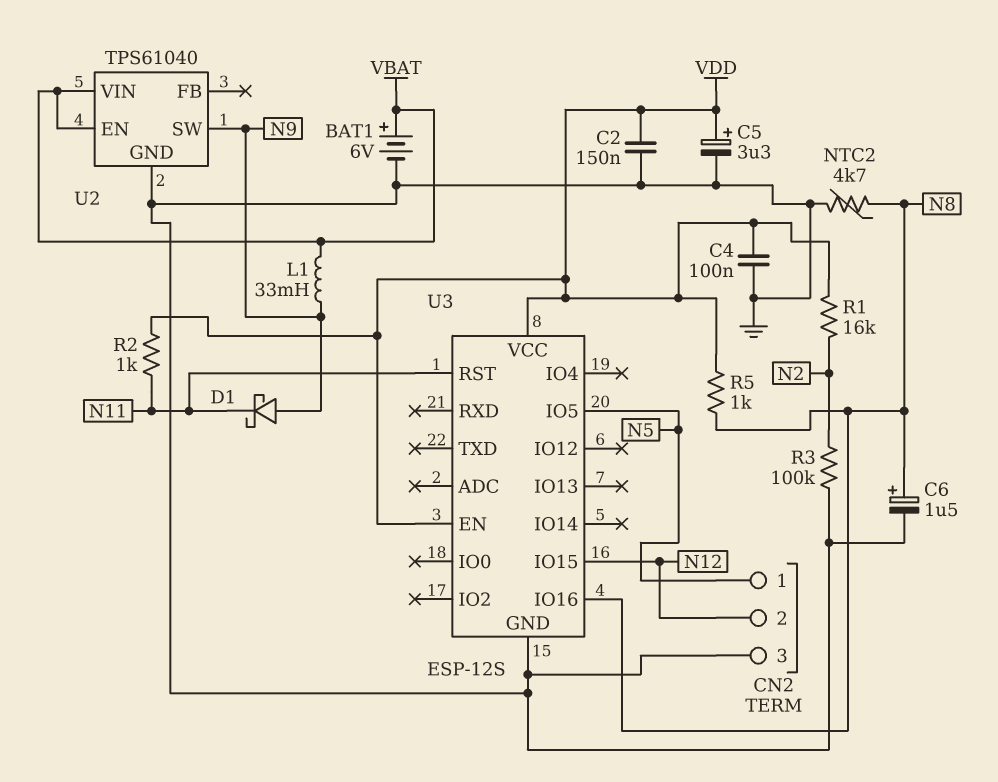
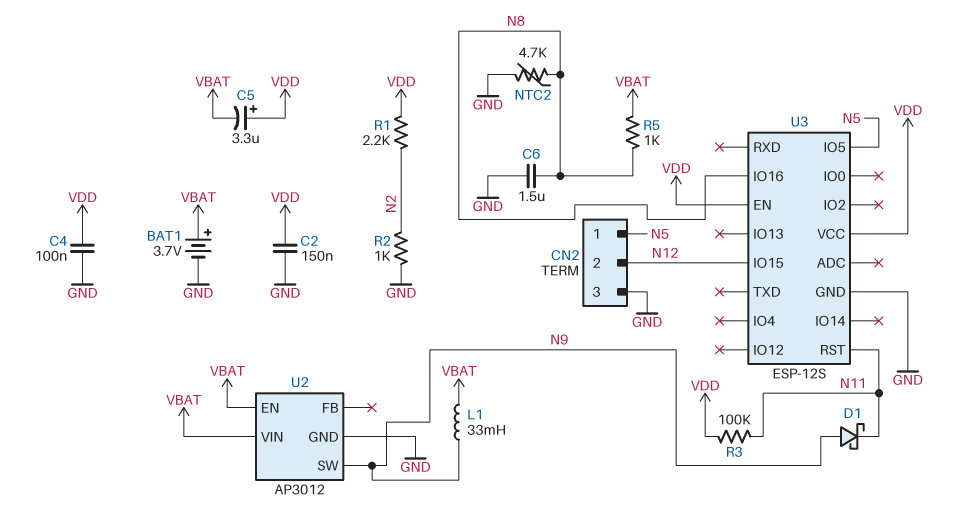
BAT1: 6V (plus VBAT, minus GND) -> 3.7V (plus VBAT, minus GND)
C5: 3.3uF (plus VDD, minus GND) -> 3.3uF (plus VDD, minus VBAT)
C6: 1.5uF (plus N8, minus GND) -> 1.5uF (GND, N8)
R1: 16k (N2, VDD) -> 2.2k (N2, VDD)
R2: 1k (N11, VDD) -> 1k (GND, N2)
R3: 100k (GND, N2) -> 100k (N11, VDD)
R5: 1k (N8, VDD) -> 1k (N8, VBAT)
U2: TPS61040 -> AP3012

